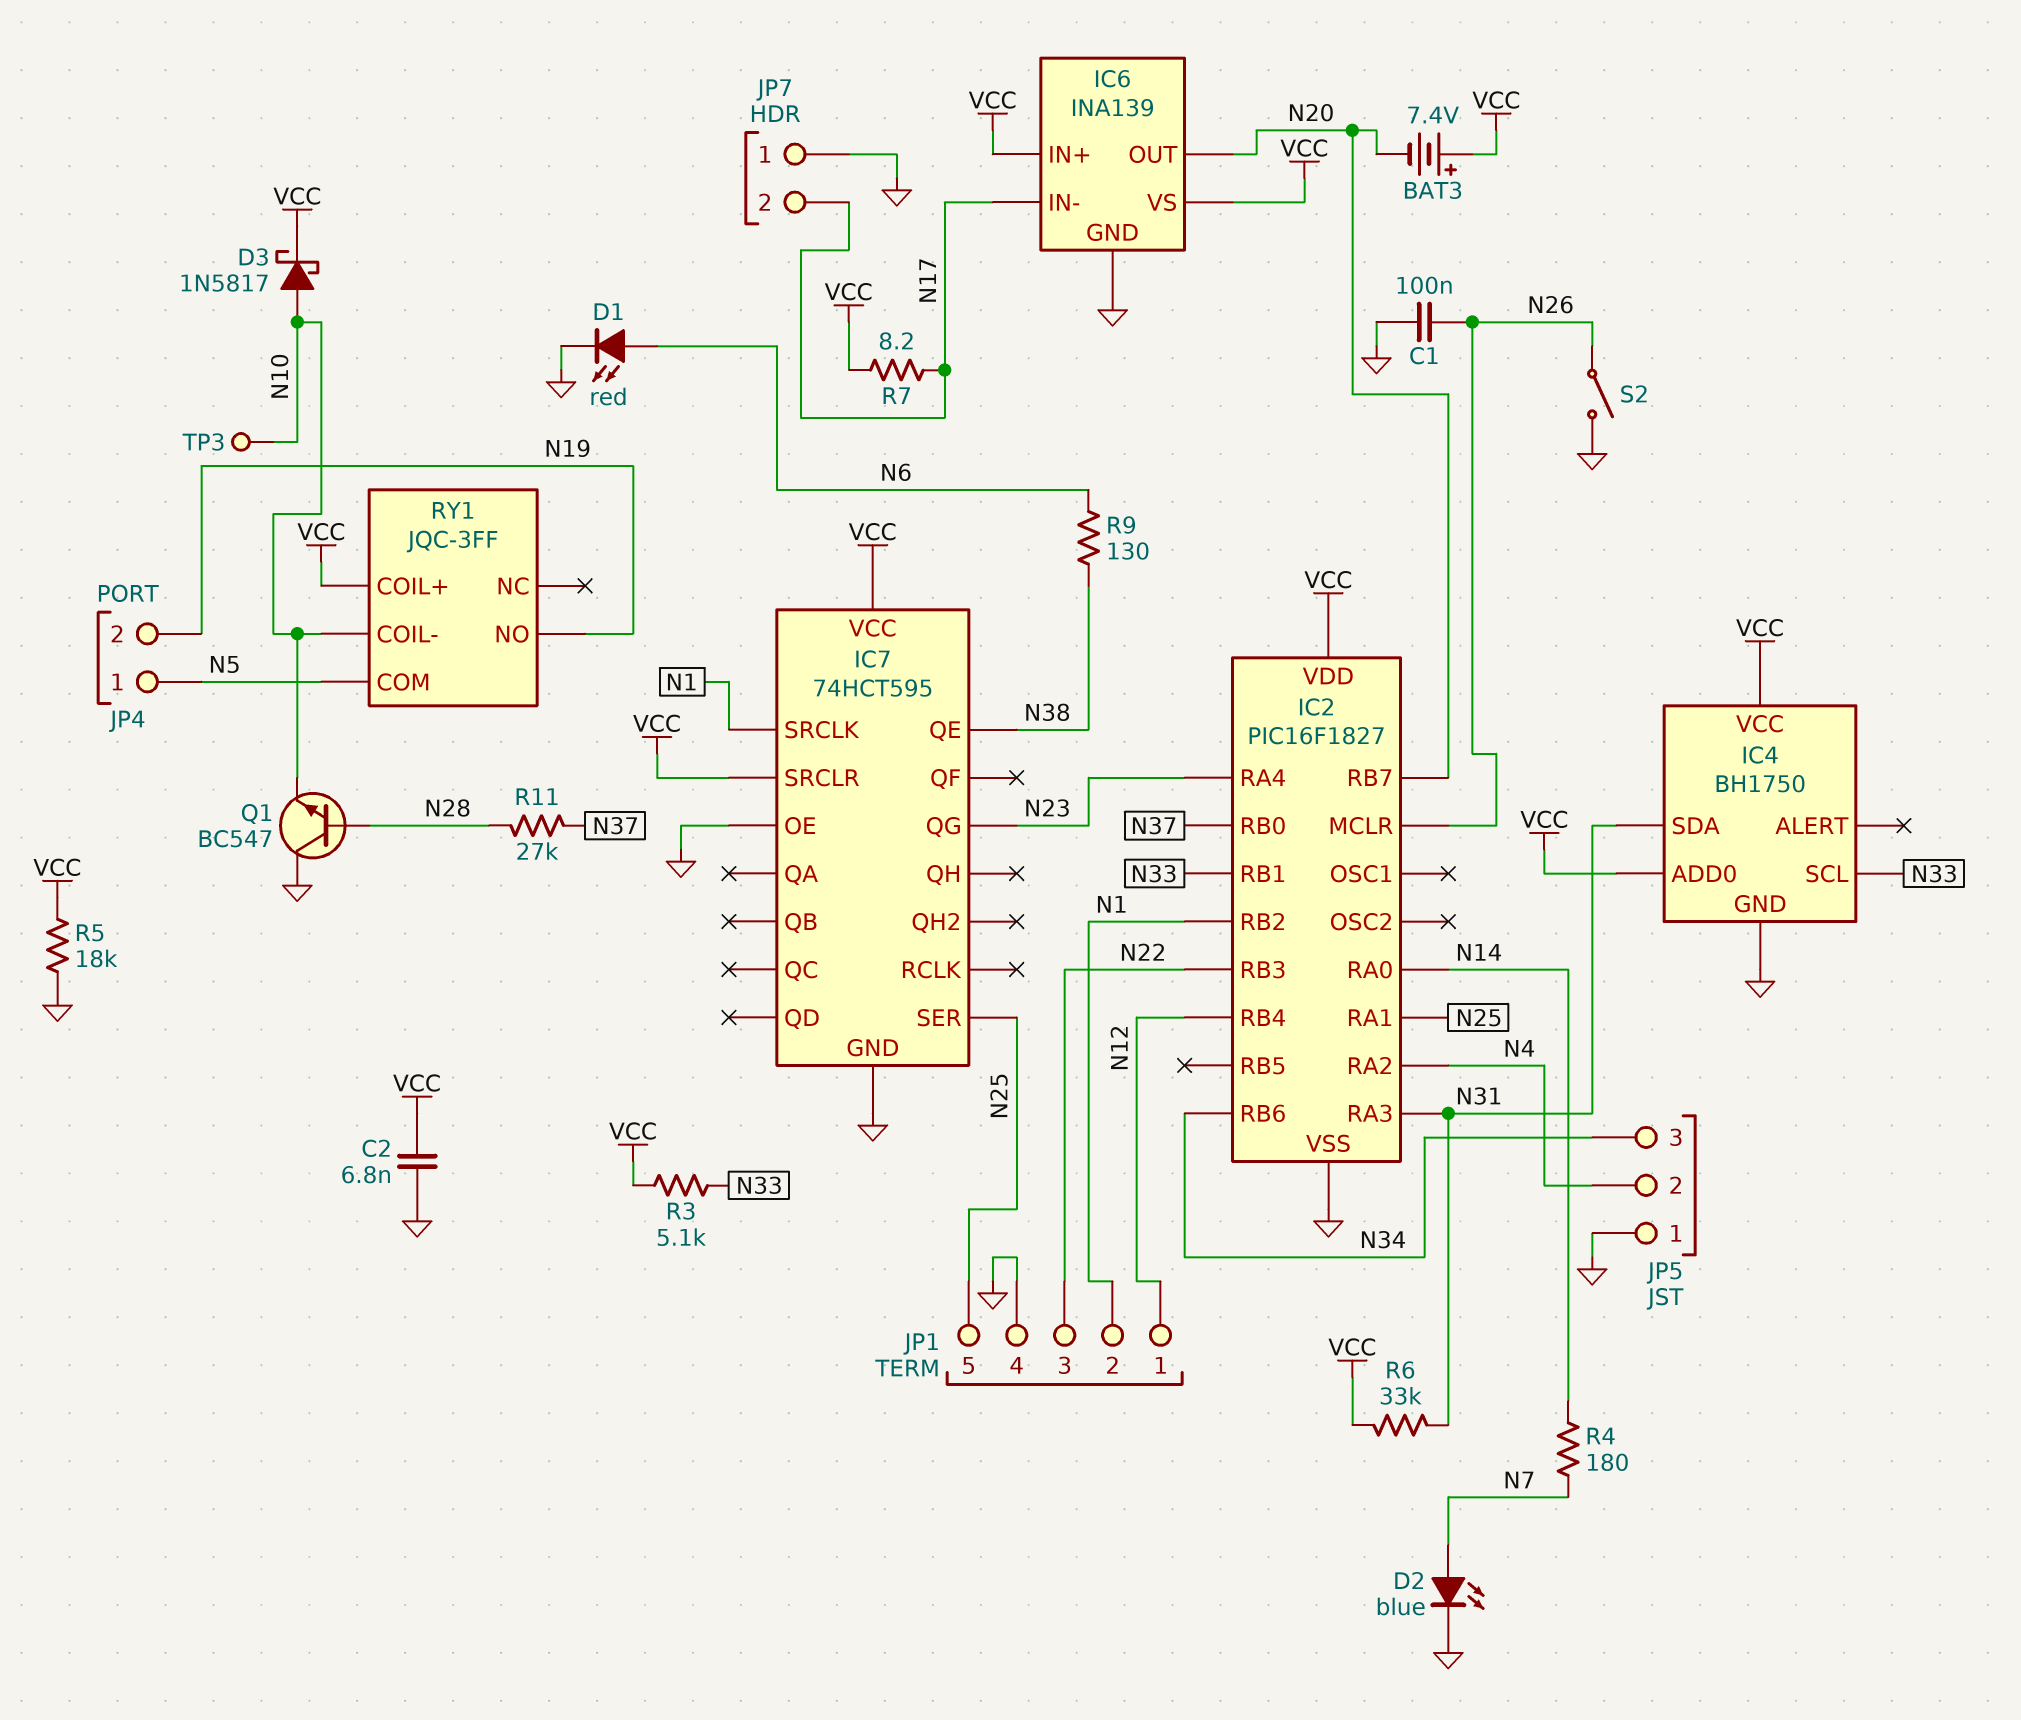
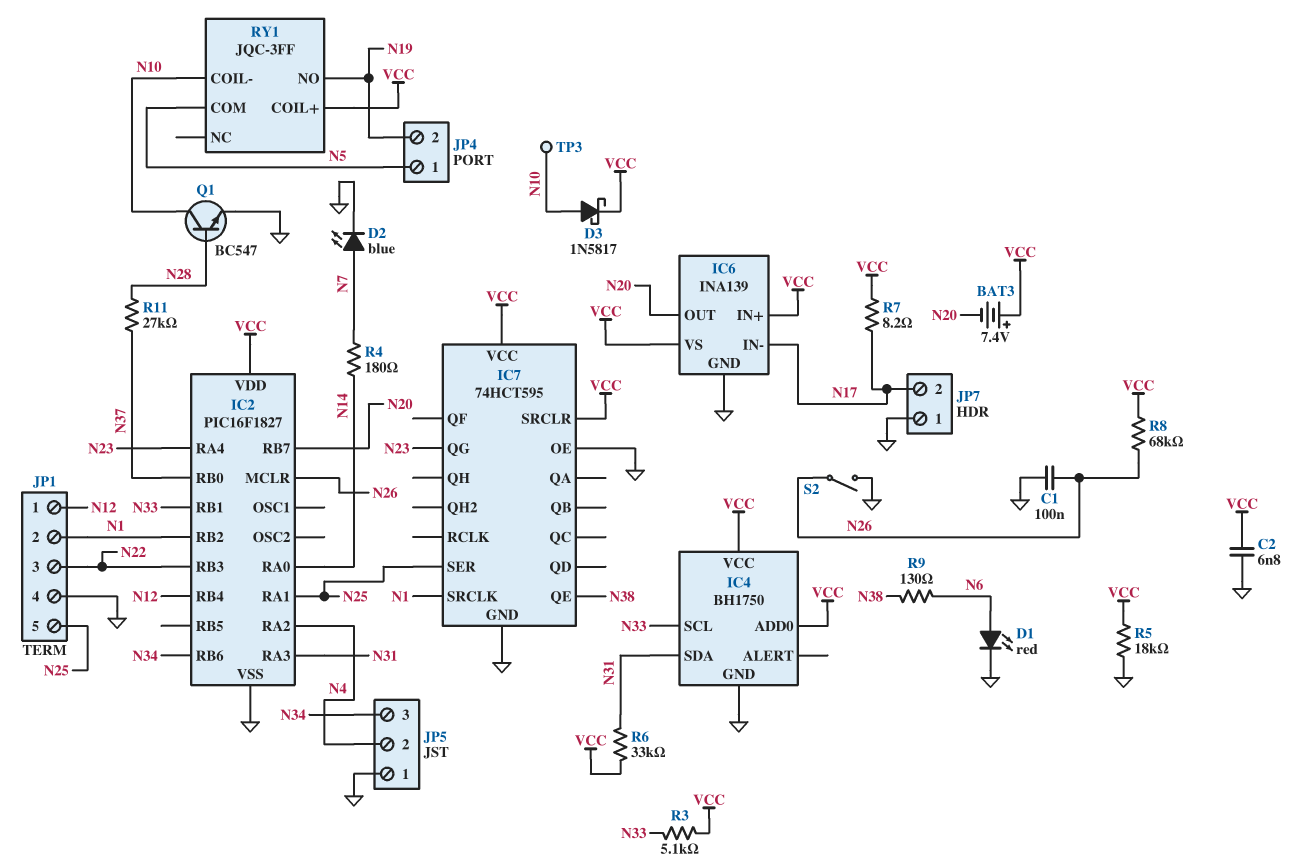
Q1: NPN BC547 (B N28, C GND, E N10) -> NPN BC547 (B N28, C N10, E GND)
R8: none -> 68k (N26, VCC)

